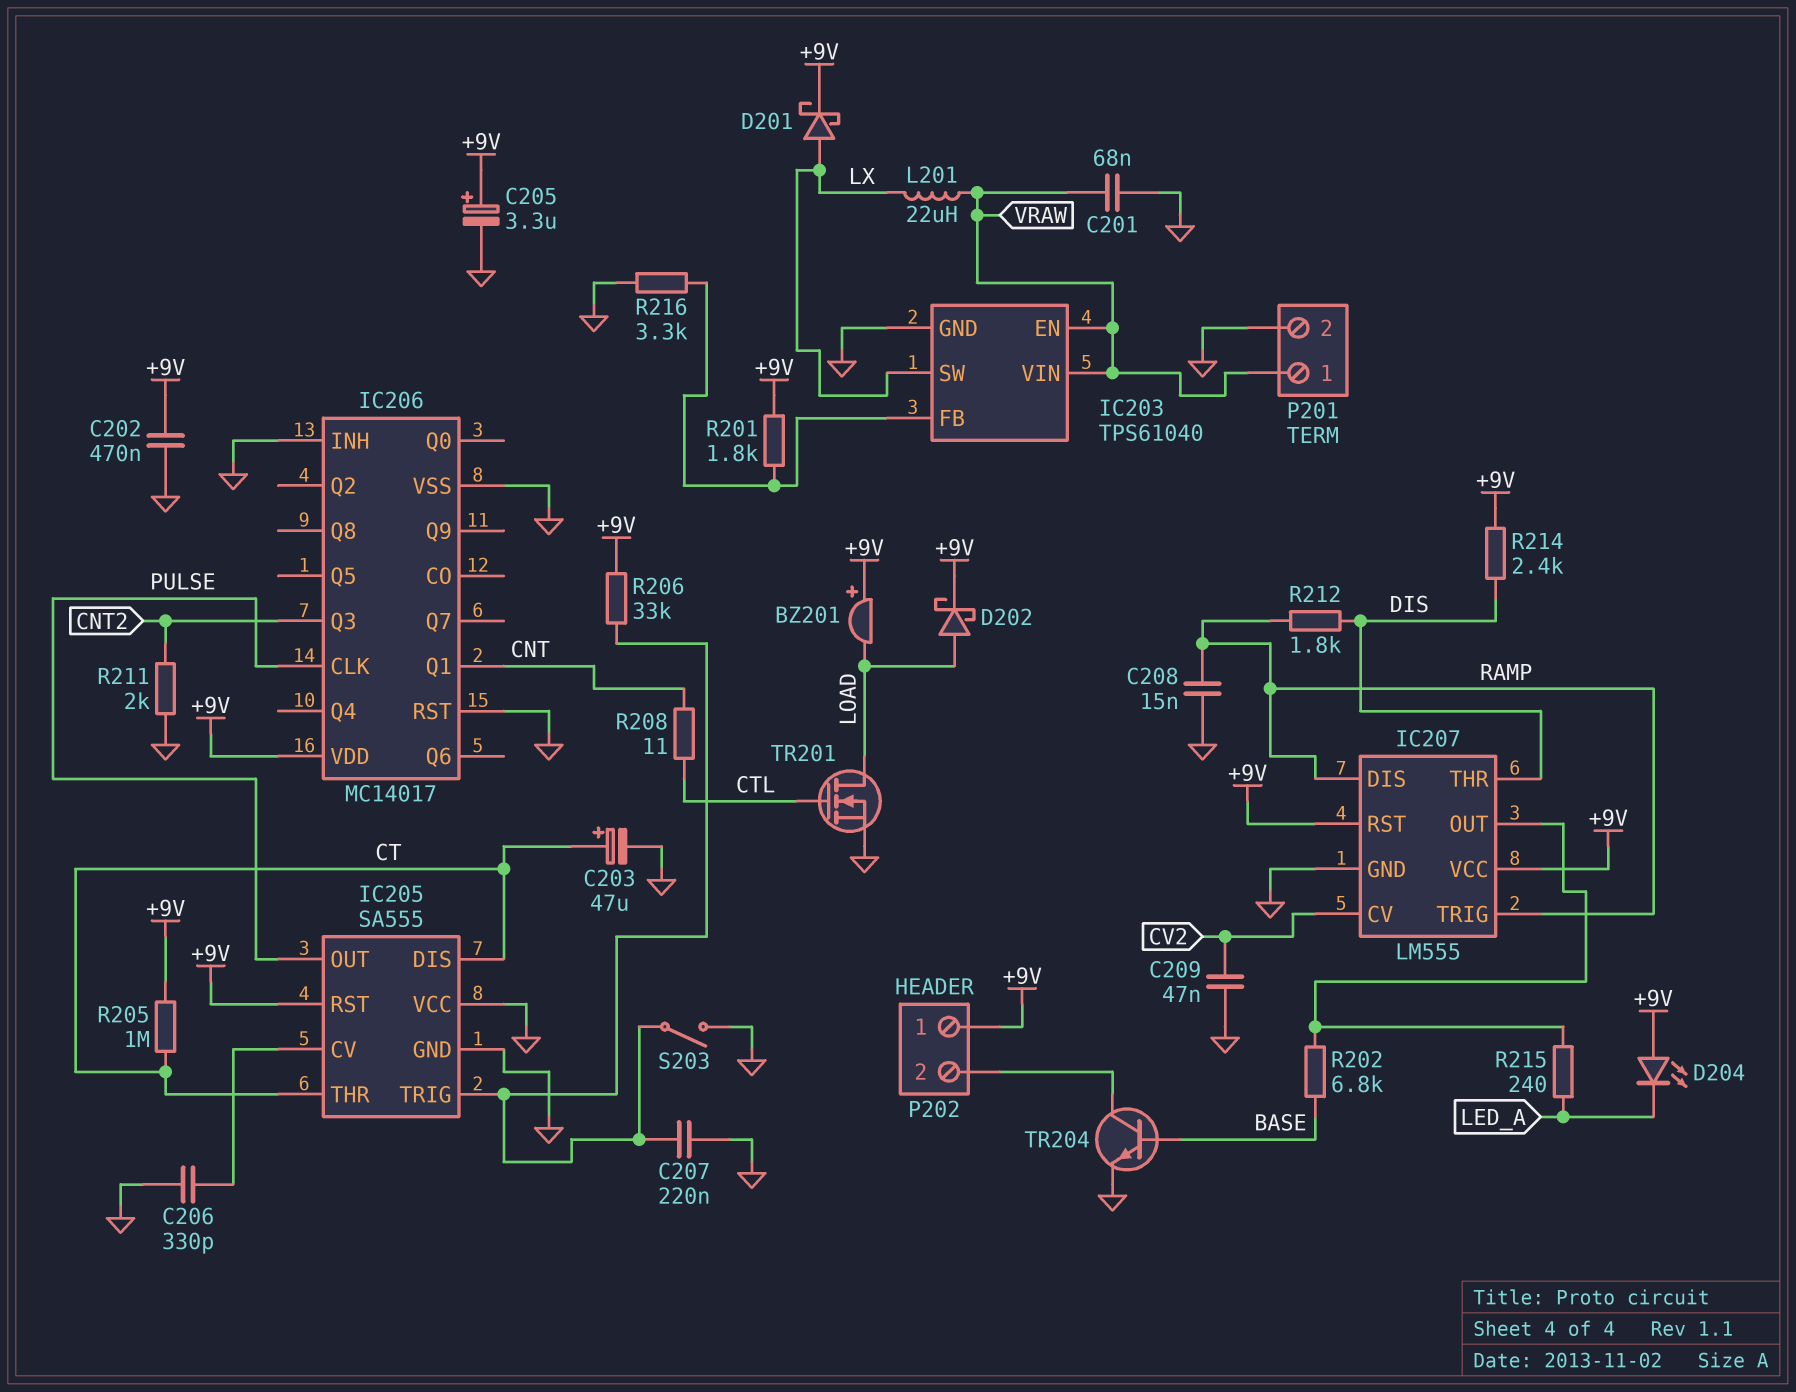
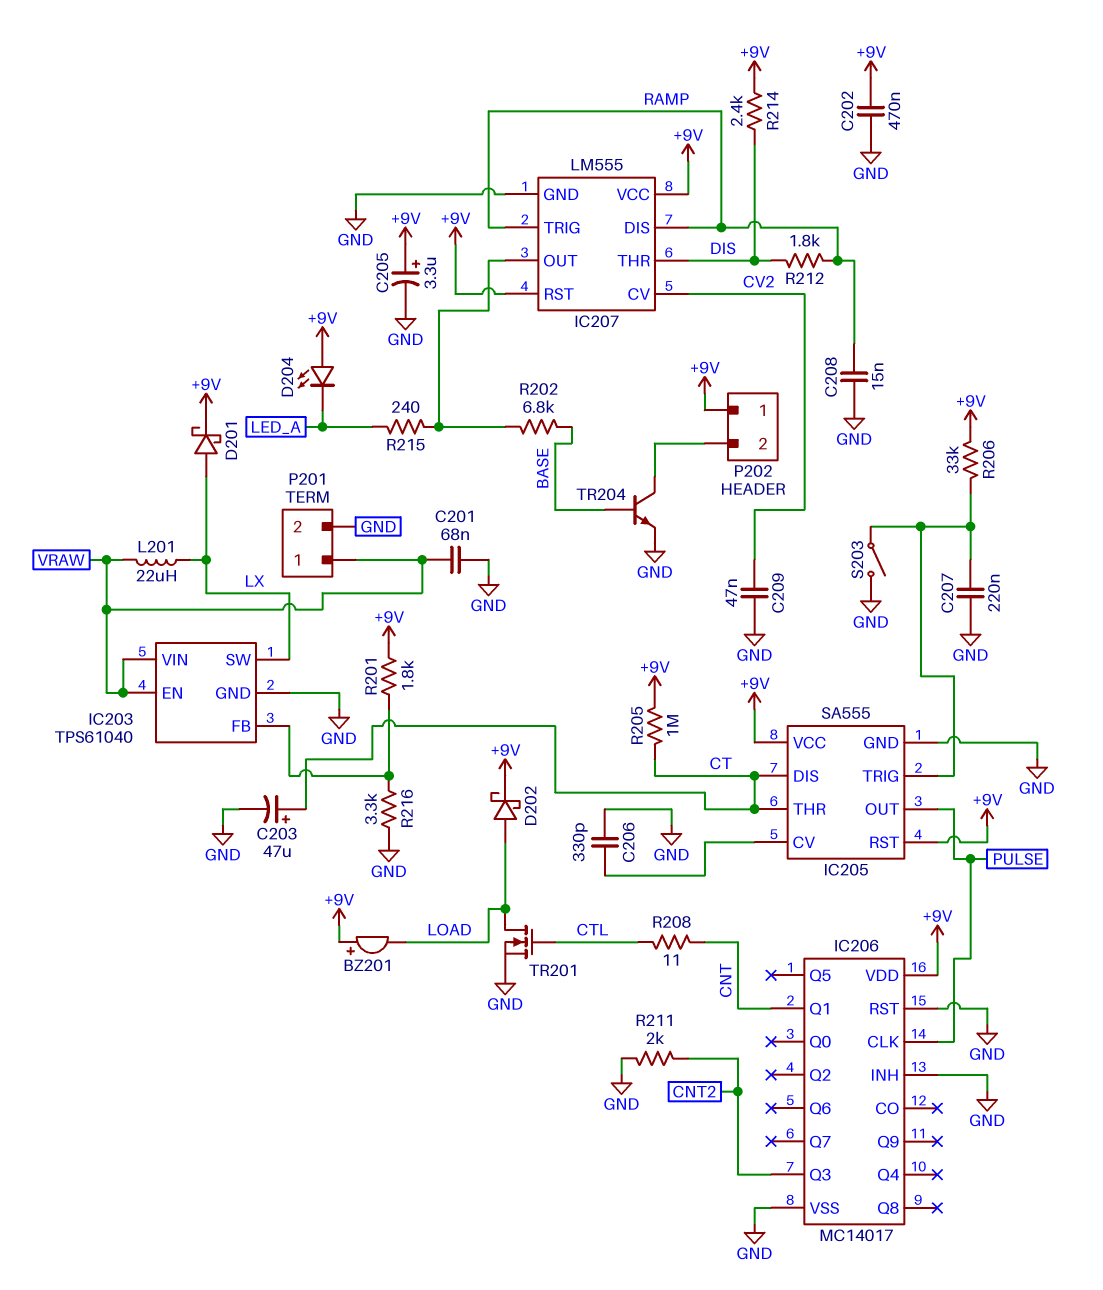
IC205 pin VCC: GND -> +9V

